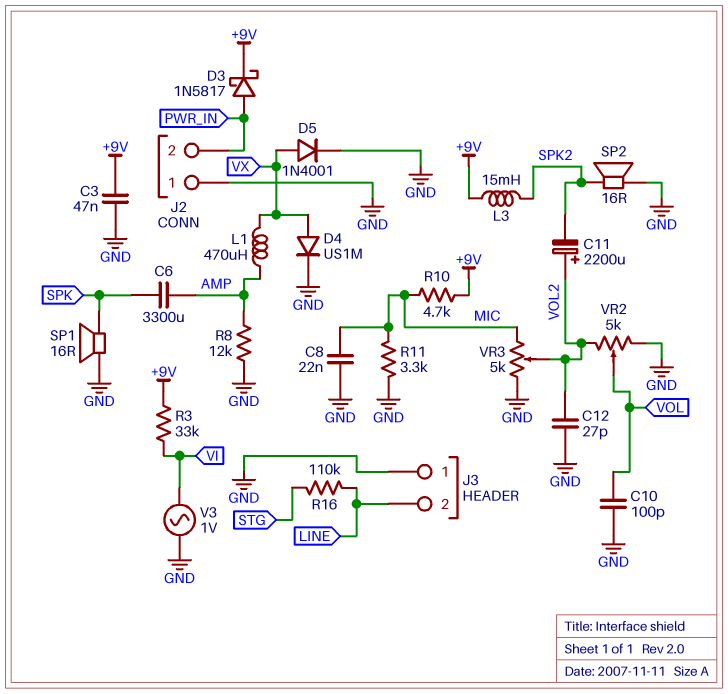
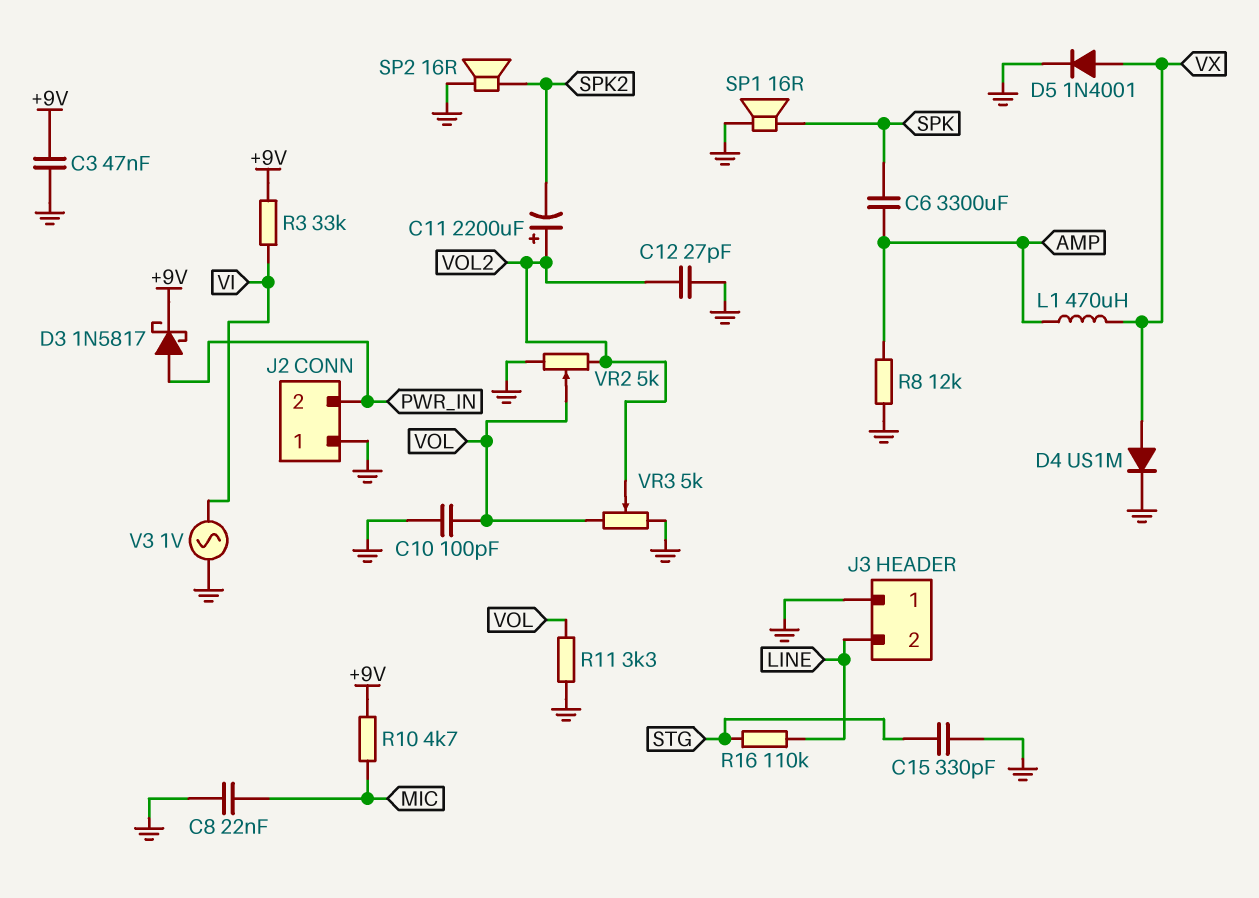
C15: none -> 330pF (GND, STG)
L3: 15mH (+9V, SPK2) -> none
R11: 3.3k (GND, MIC) -> 3.3k (GND, VOL)
VR3: 5k (GND, MIC, wiper VOL2) -> 5k (GND, VOL, wiper VOL2)

